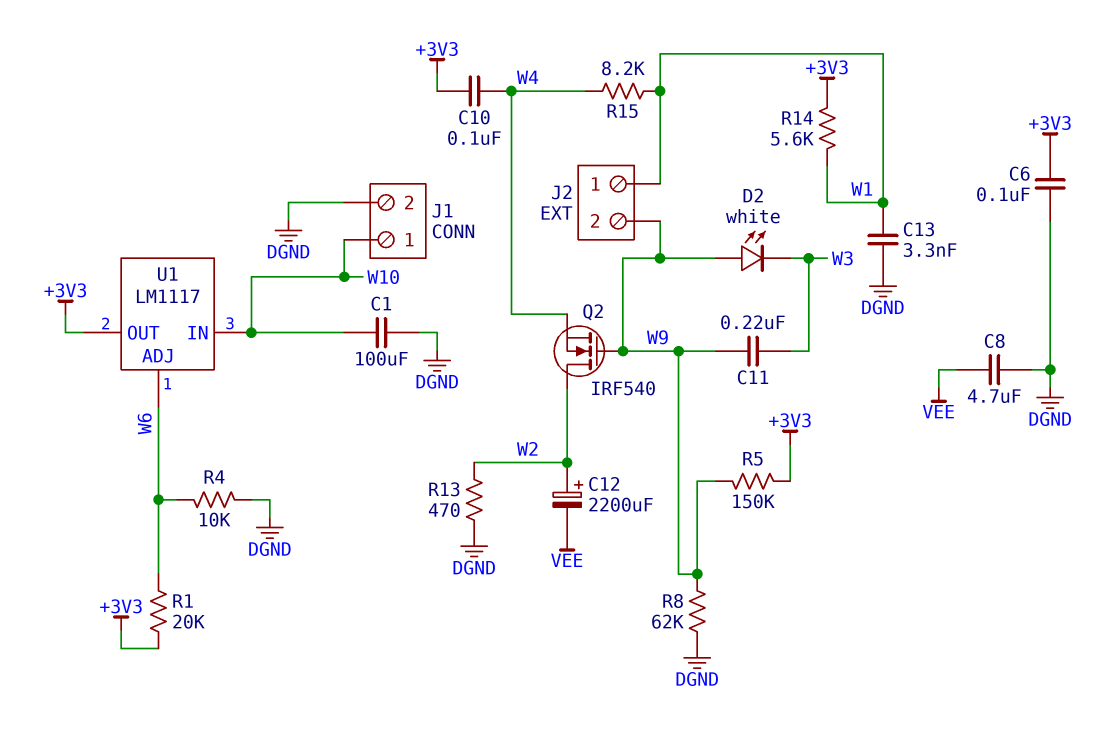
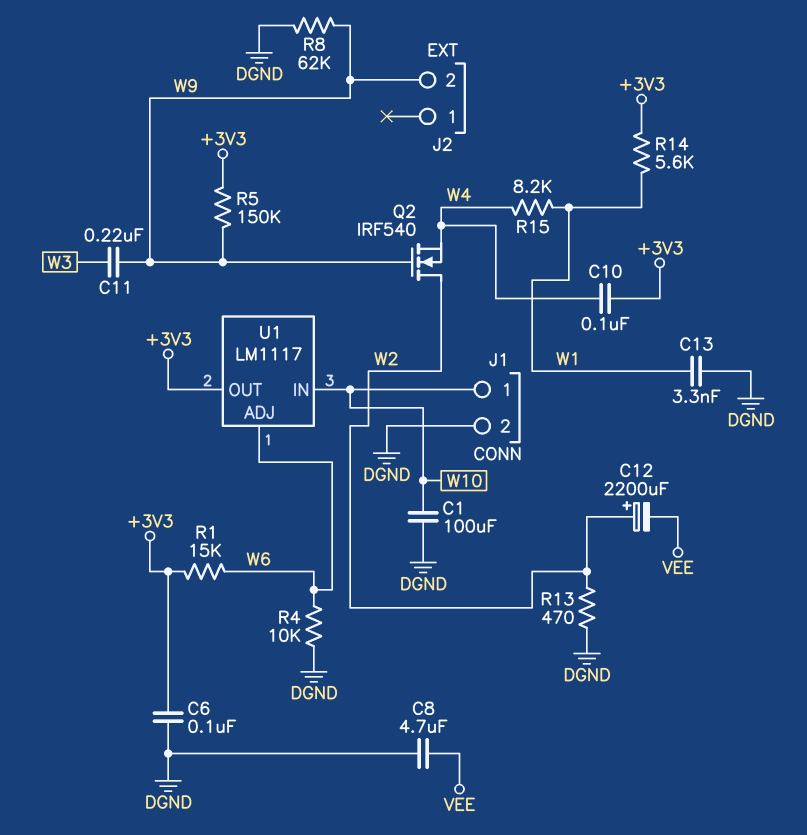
D2: LED white (A W9, K W3) -> none
J2 pin 1: W1 -> none
R1: 20k (+3V3, W6) -> 15k (+3V3, W6)

